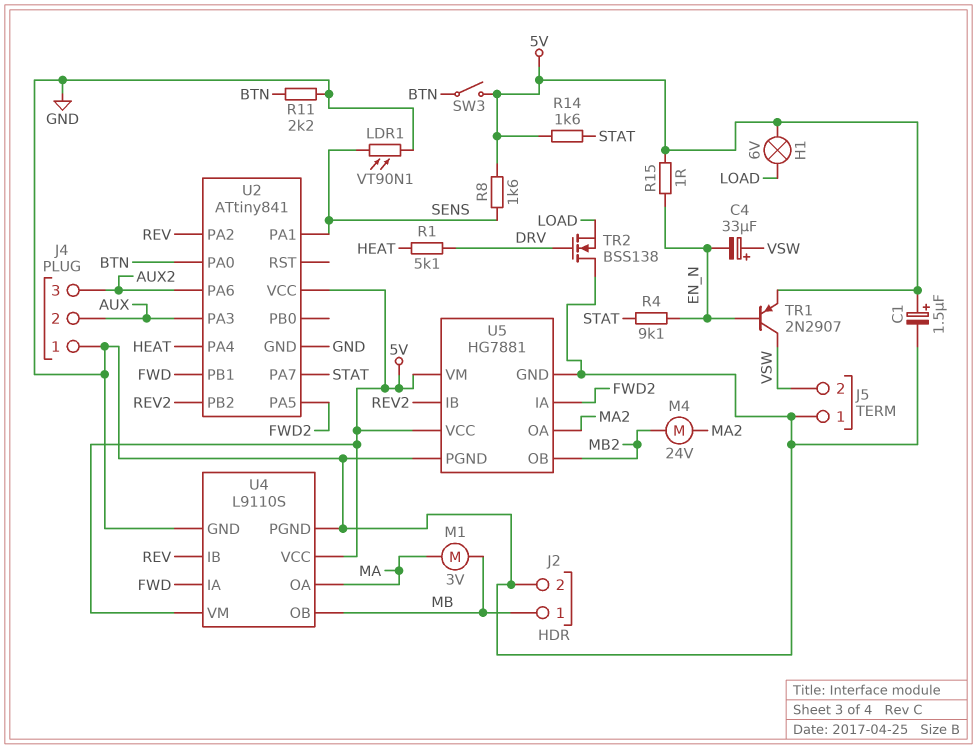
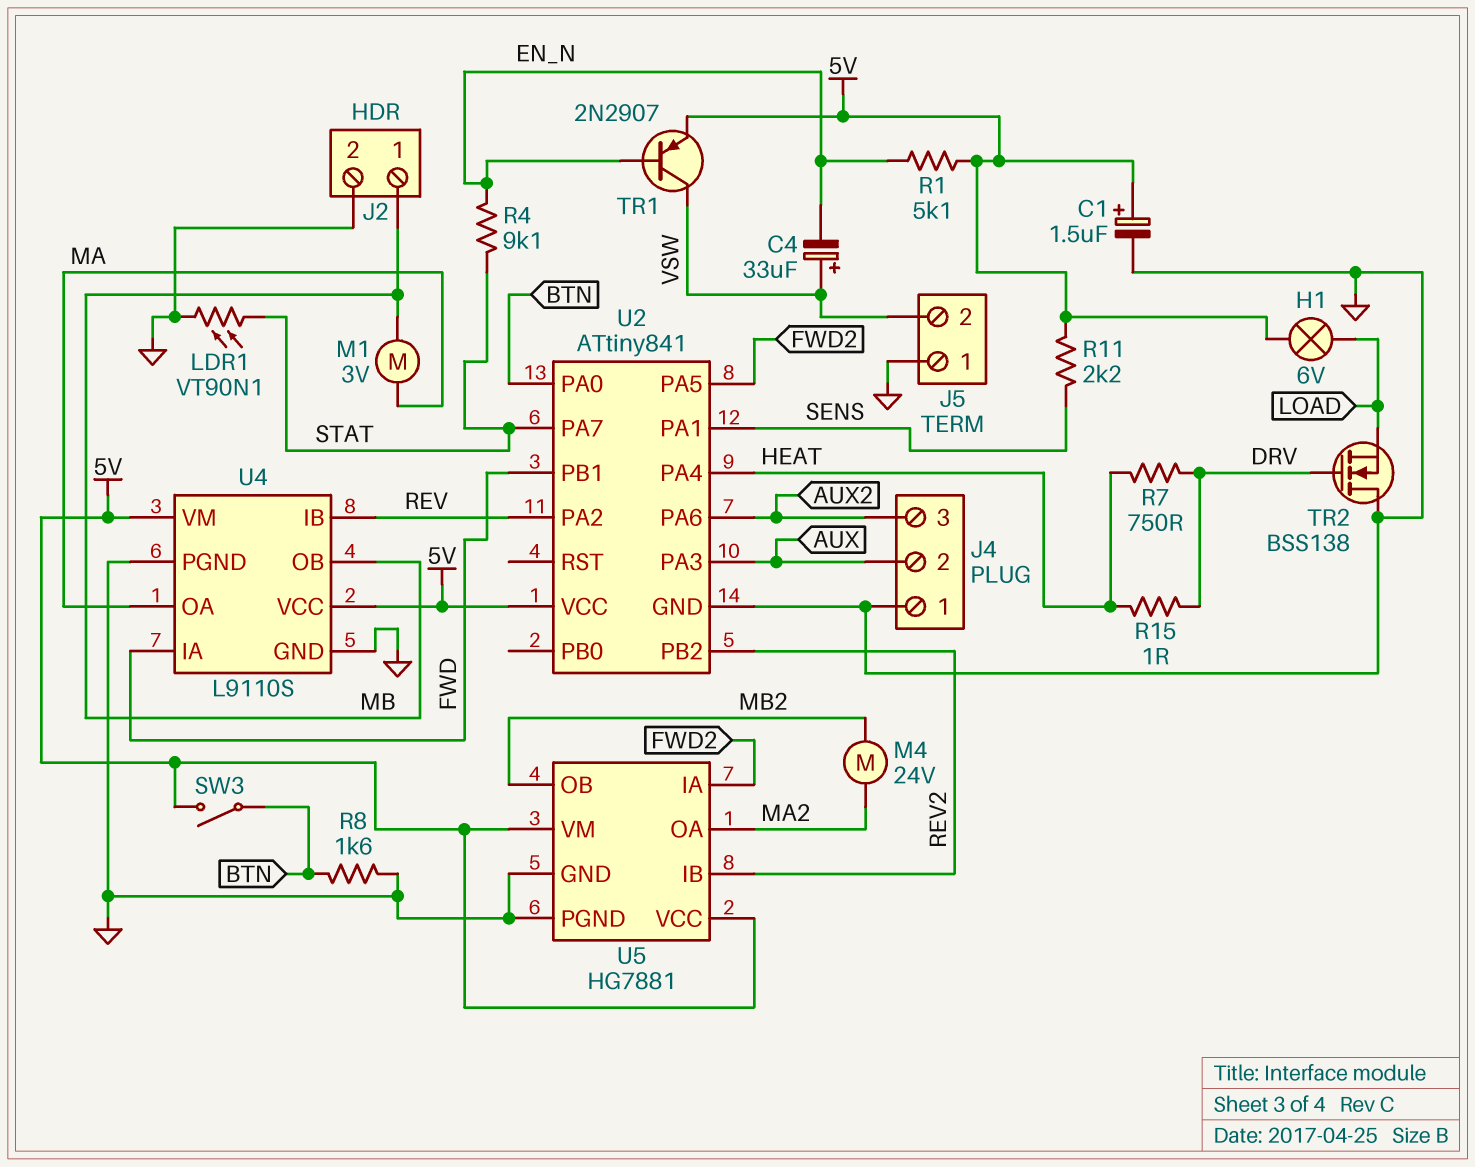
LDR1: VT90N1 (GND, SENS) -> VT90N1 (GND, STAT)
R1: 5.1k (DRV, HEAT) -> 5.1k (5V, EN_N)
R7: none -> 750 (DRV, HEAT)
R8: 1.6k (5V, SENS) -> 1.6k (BTN, GND)
R11: 2.2k (BTN, GND) -> 2.2k (5V, SENS)
R14: 1.6k (5V, STAT) -> none
R15: 1 (5V, EN_N) -> 1 (DRV, HEAT)

